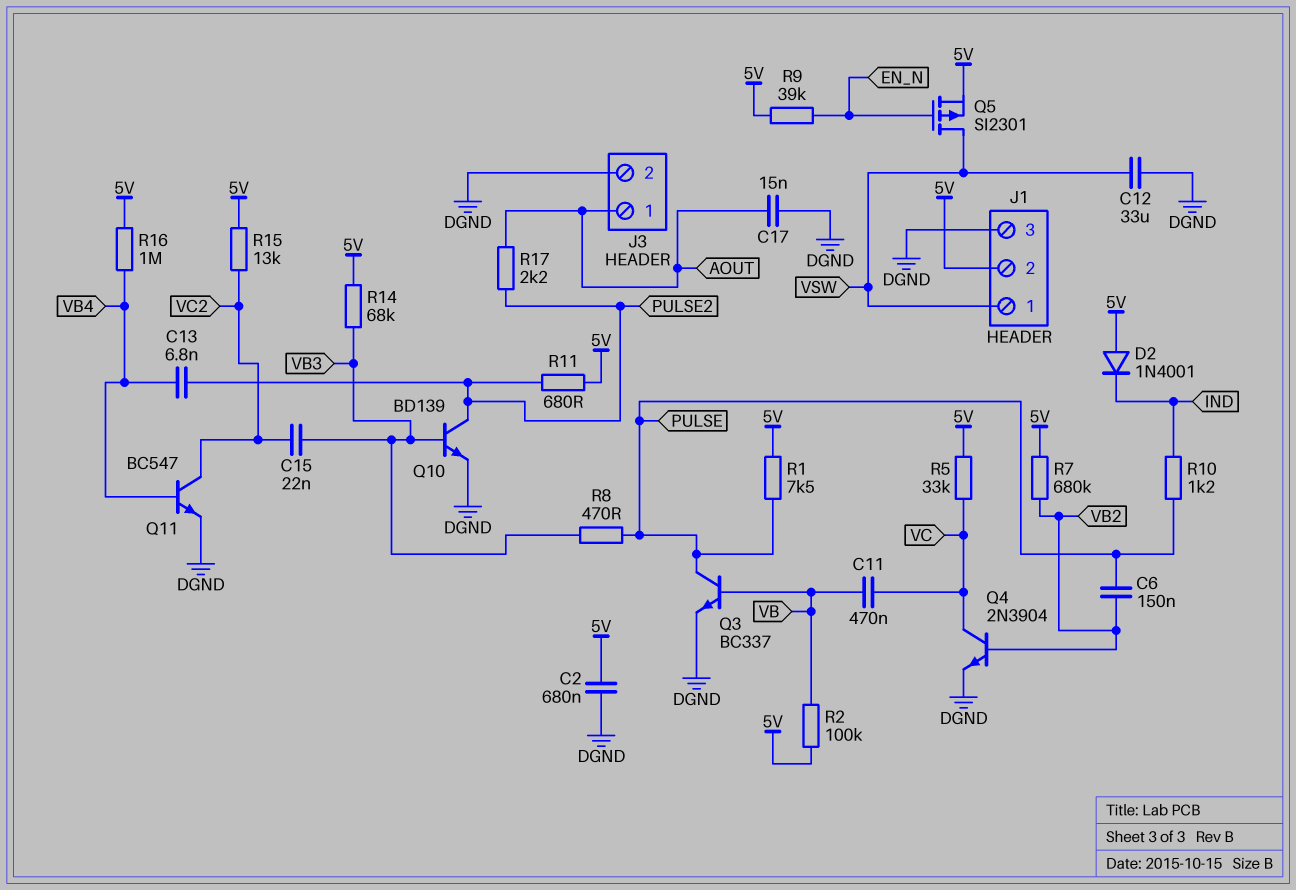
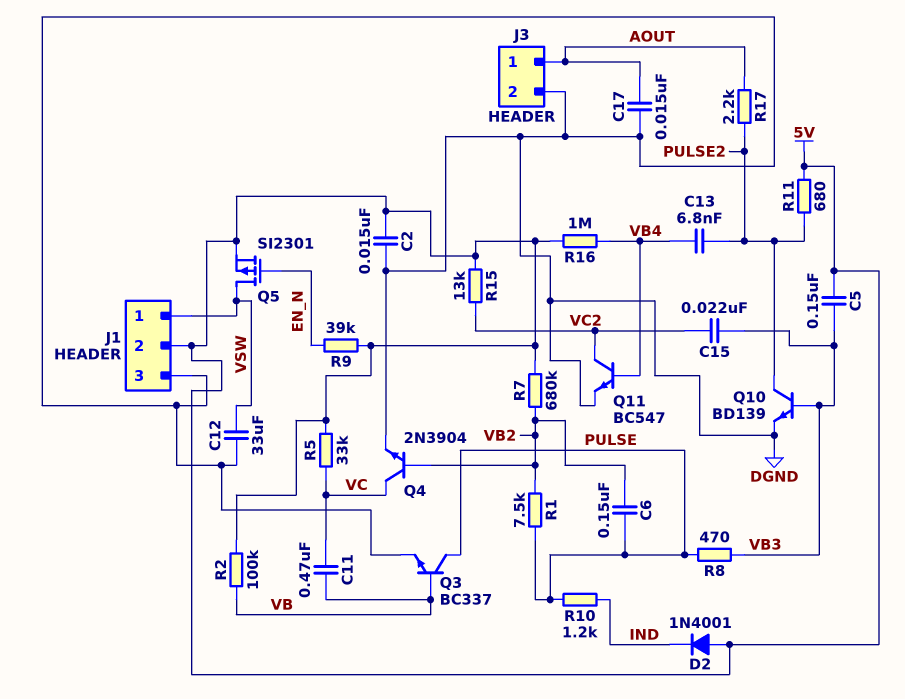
C2: 680nF (5V, DGND) -> 15nF (5V, DGND)
C5: none -> 150nF (5V, VB3)
R1: 7.5k (5V, PULSE) -> 7.5k (PULSE, VB2)
R14: 68k (5V, VB3) -> none

